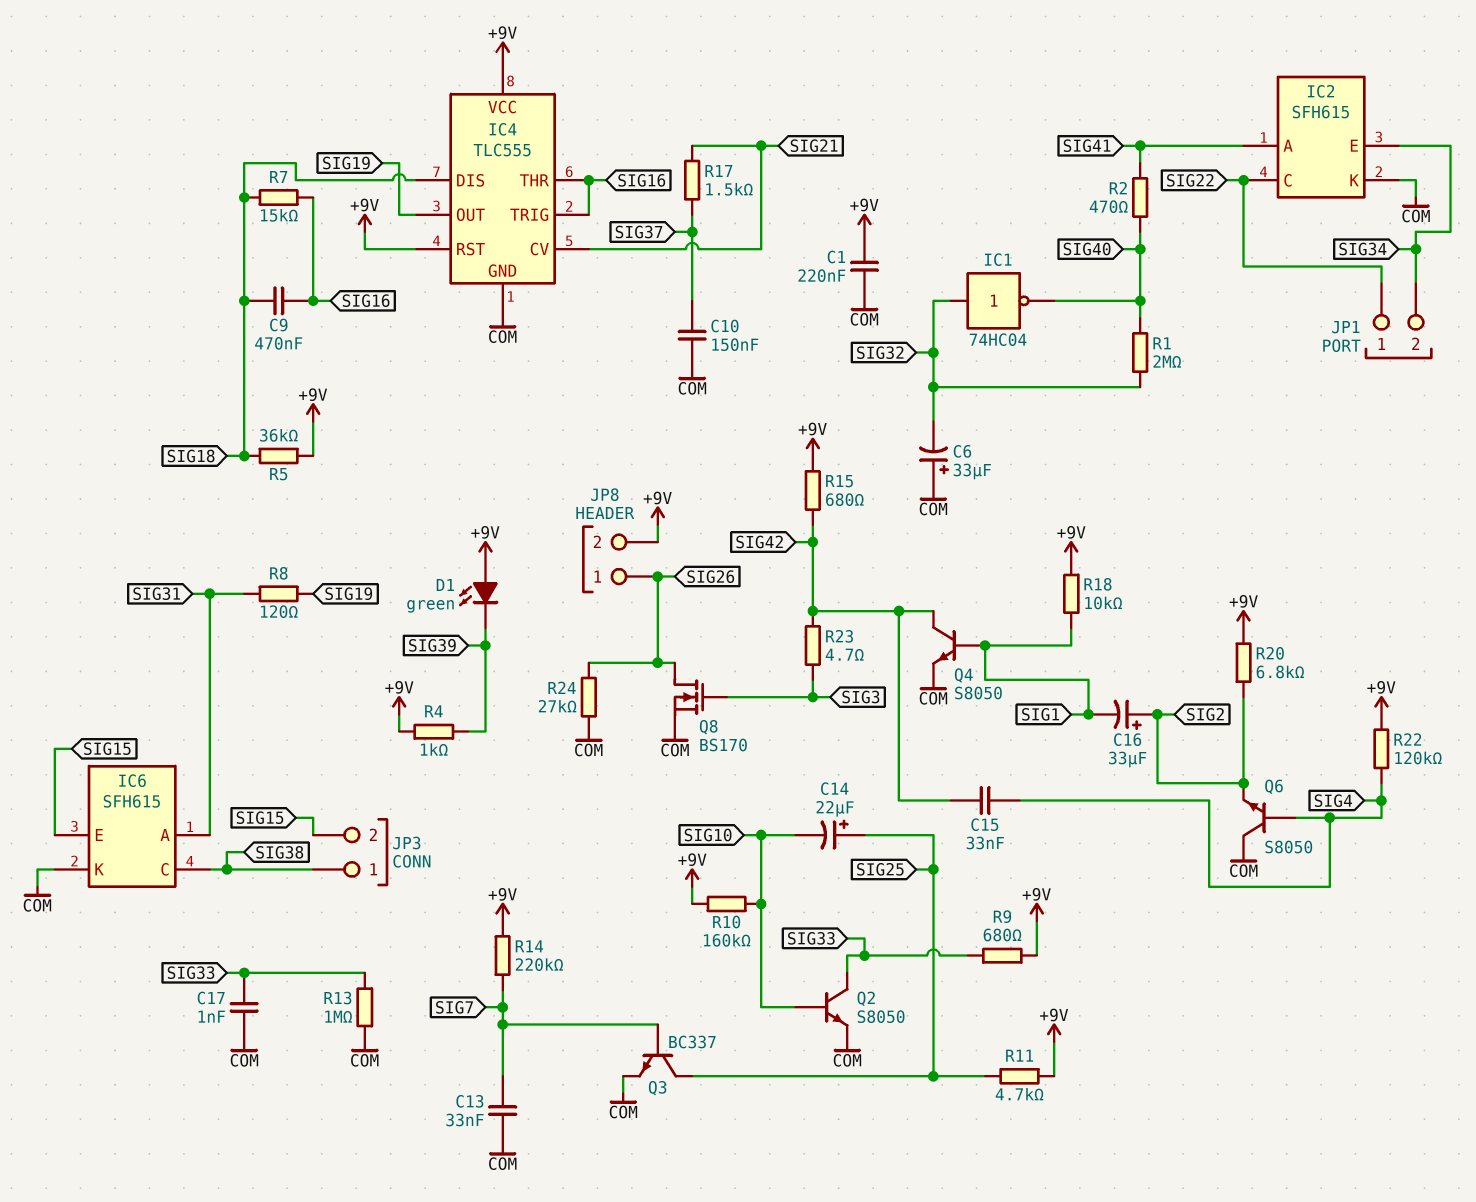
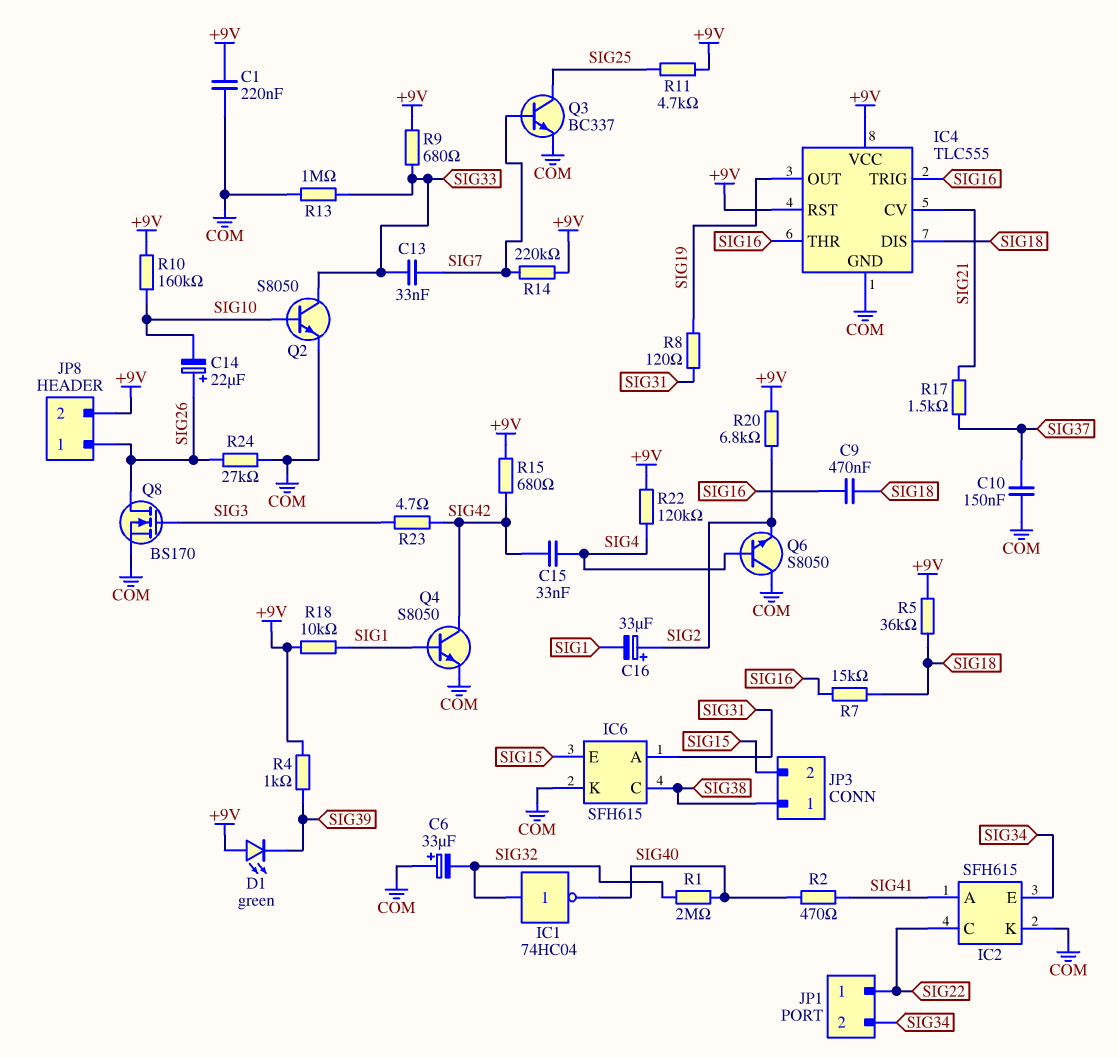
C13: 33nF (COM, SIG7) -> 33nF (SIG7, SIG33)
C14: 22uF (plus SIG25, minus SIG10) -> 22uF (plus SIG26, minus SIG10)
C17: 1nF (COM, SIG33) -> none

